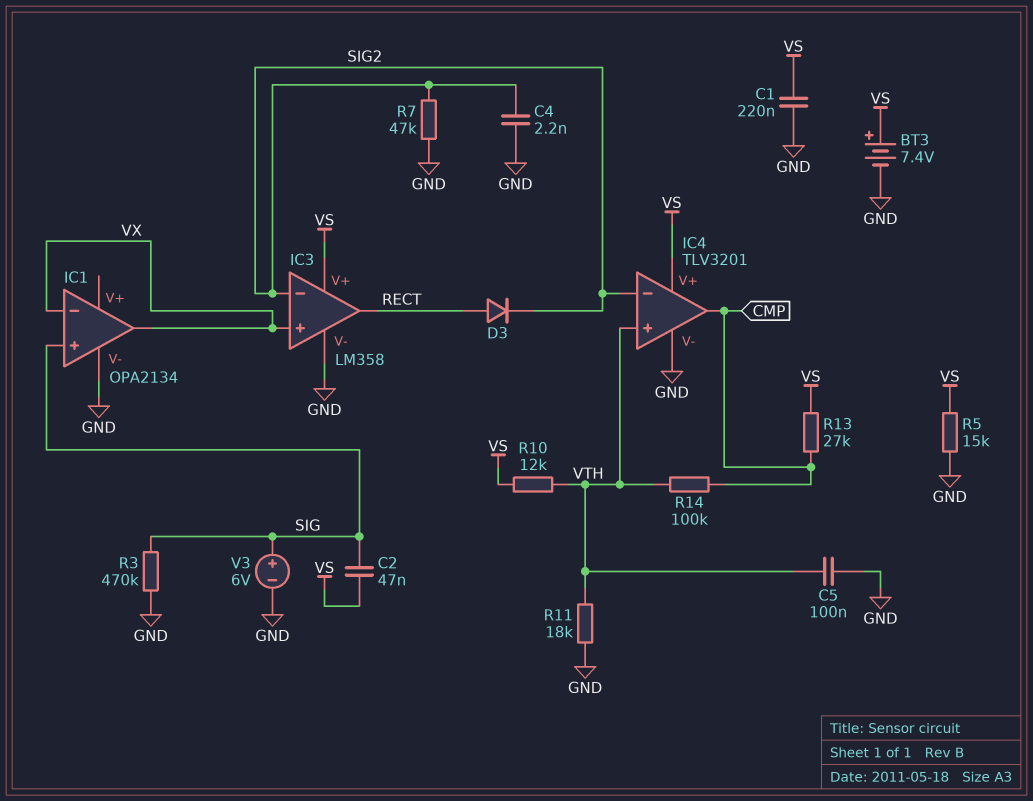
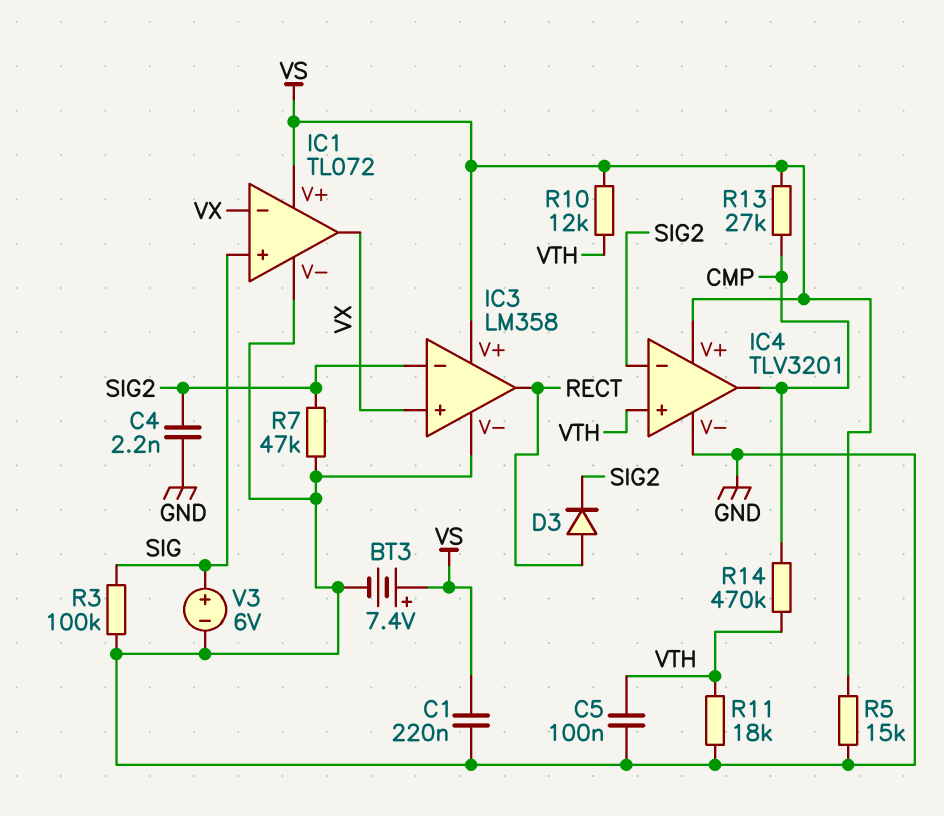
C2: 47nF (SIG, VS) -> none
IC1: OPA2134 -> TL072
IC1 pin V+: none -> VS
R3: 470k (GND, SIG) -> 100k (GND, SIG)
R14: 100k (CMP, VTH) -> 470k (CMP, VTH)

